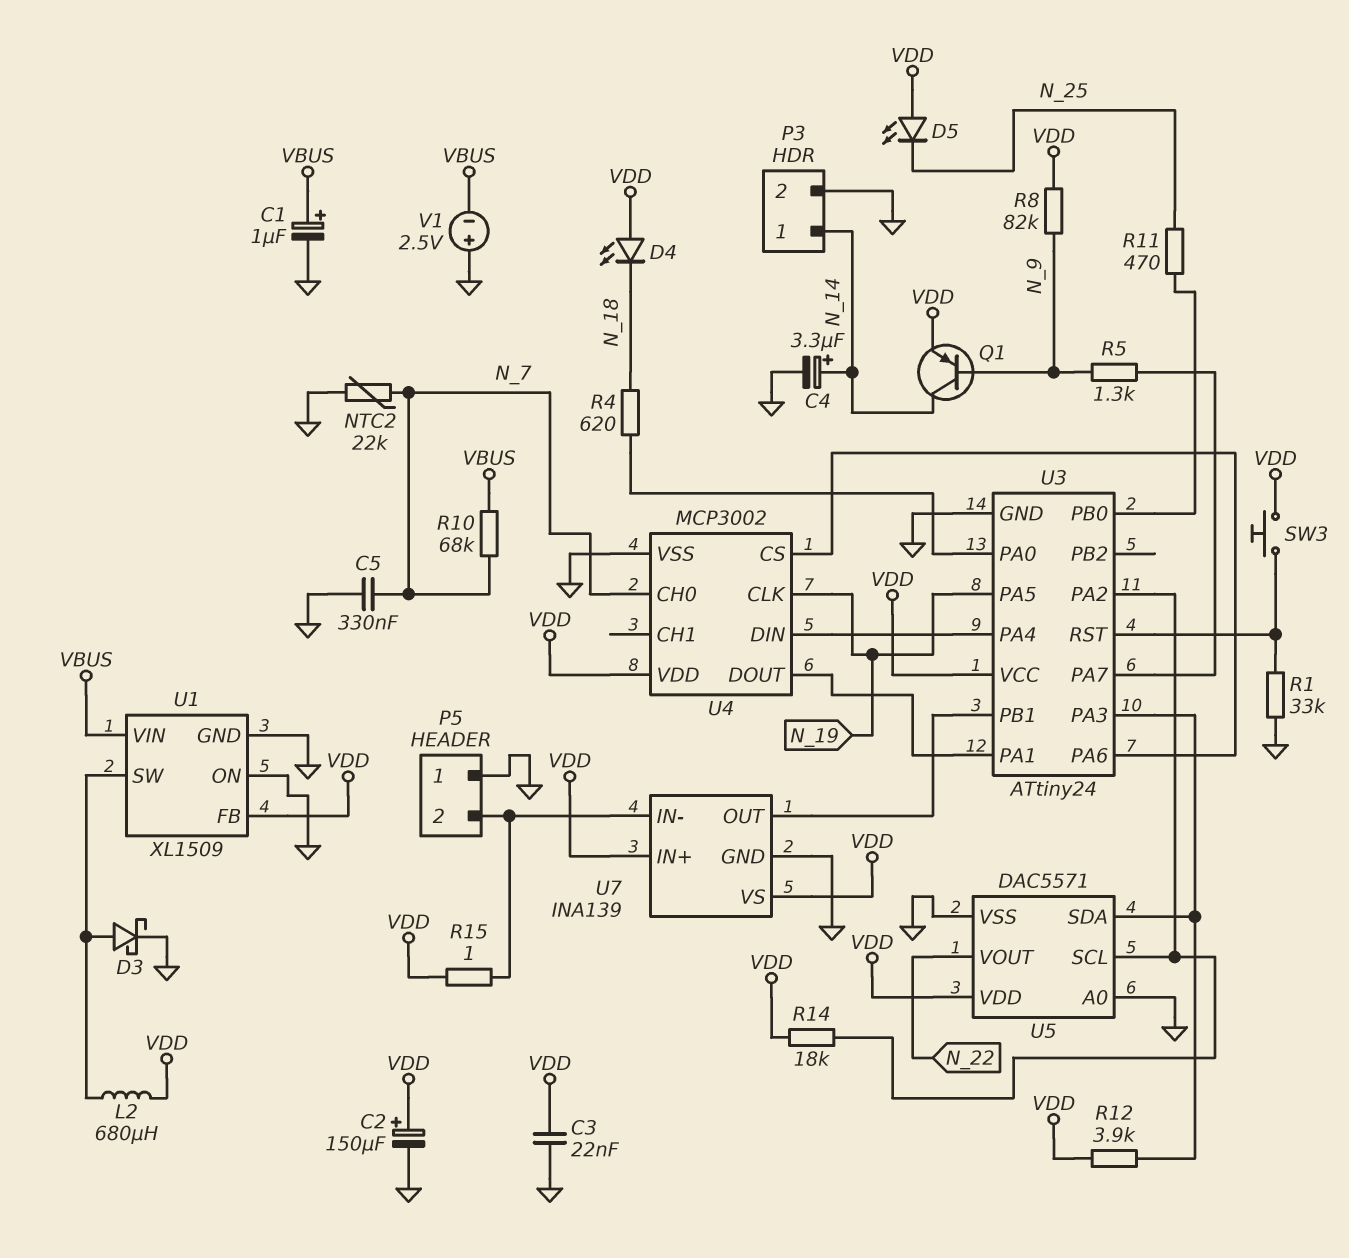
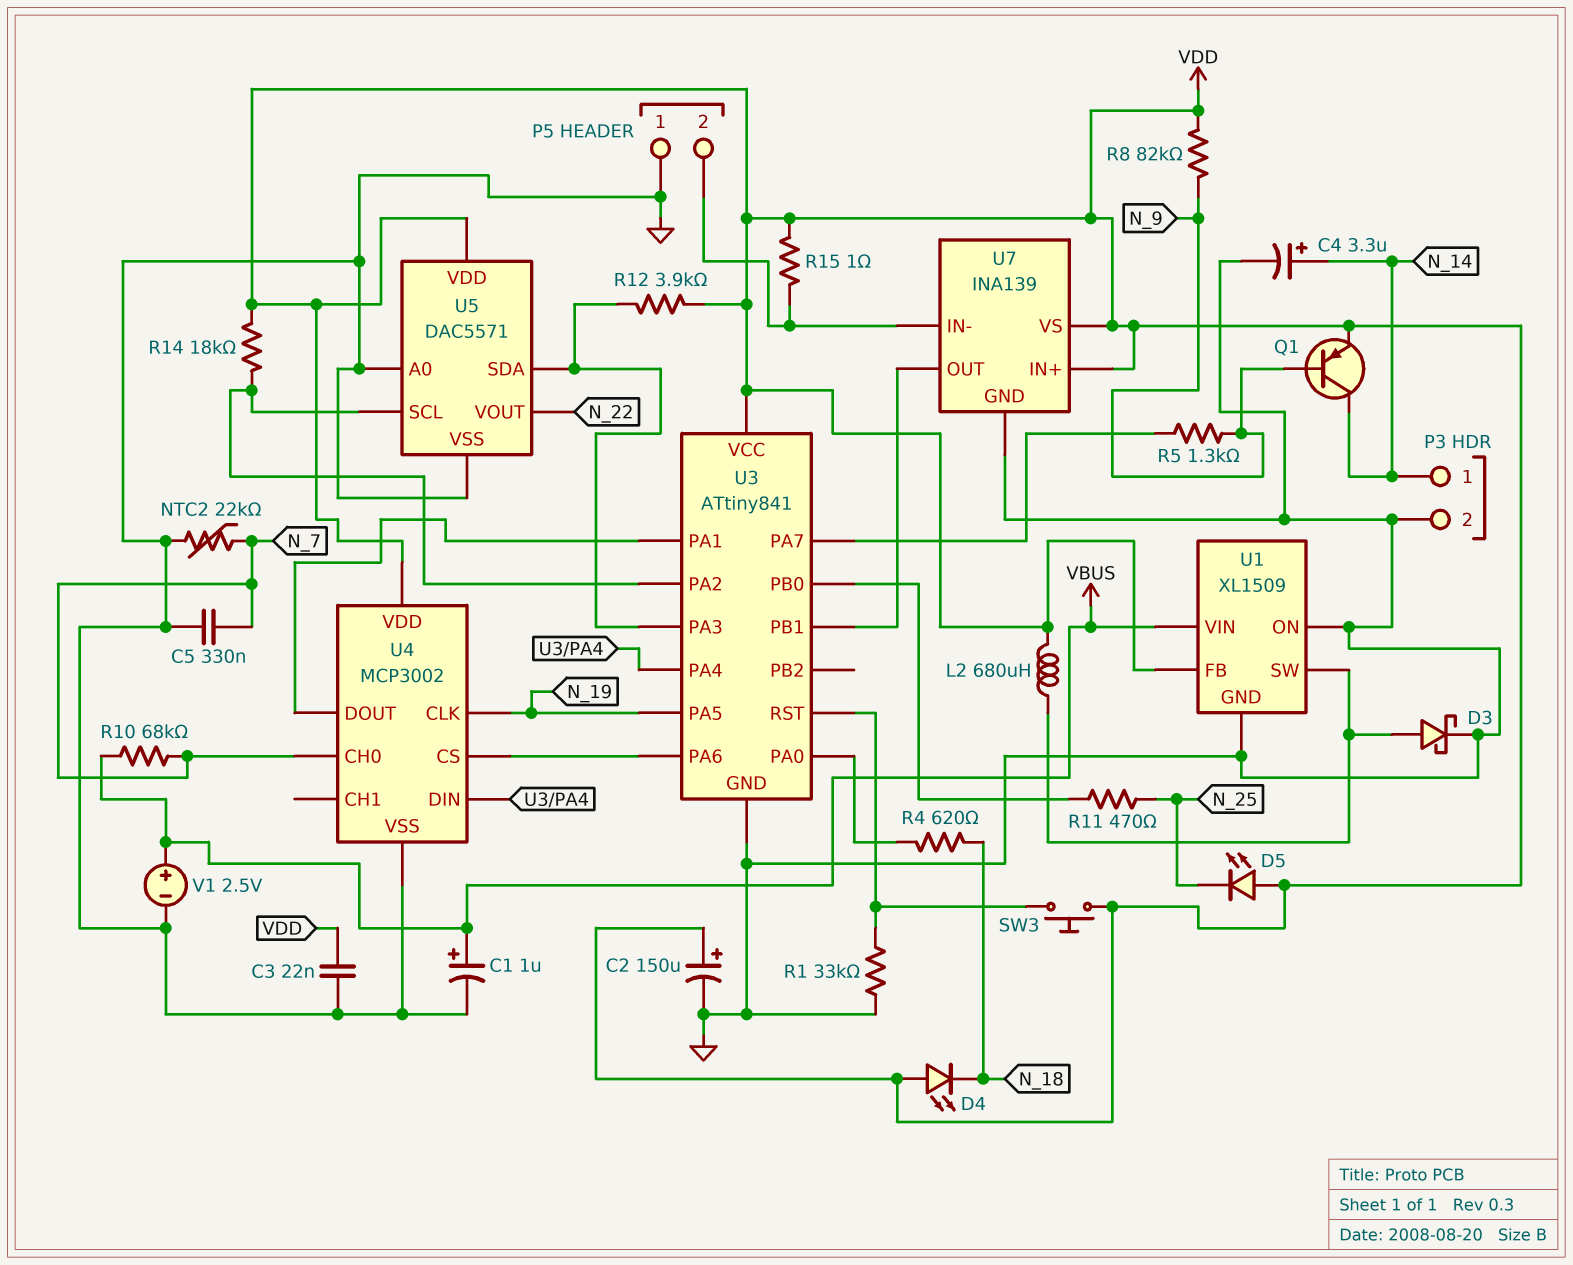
U3: ATtiny24 -> ATtiny841
V1: 2.5V (plus GND, minus VBUS) -> 2.5V (plus VBUS, minus GND)

